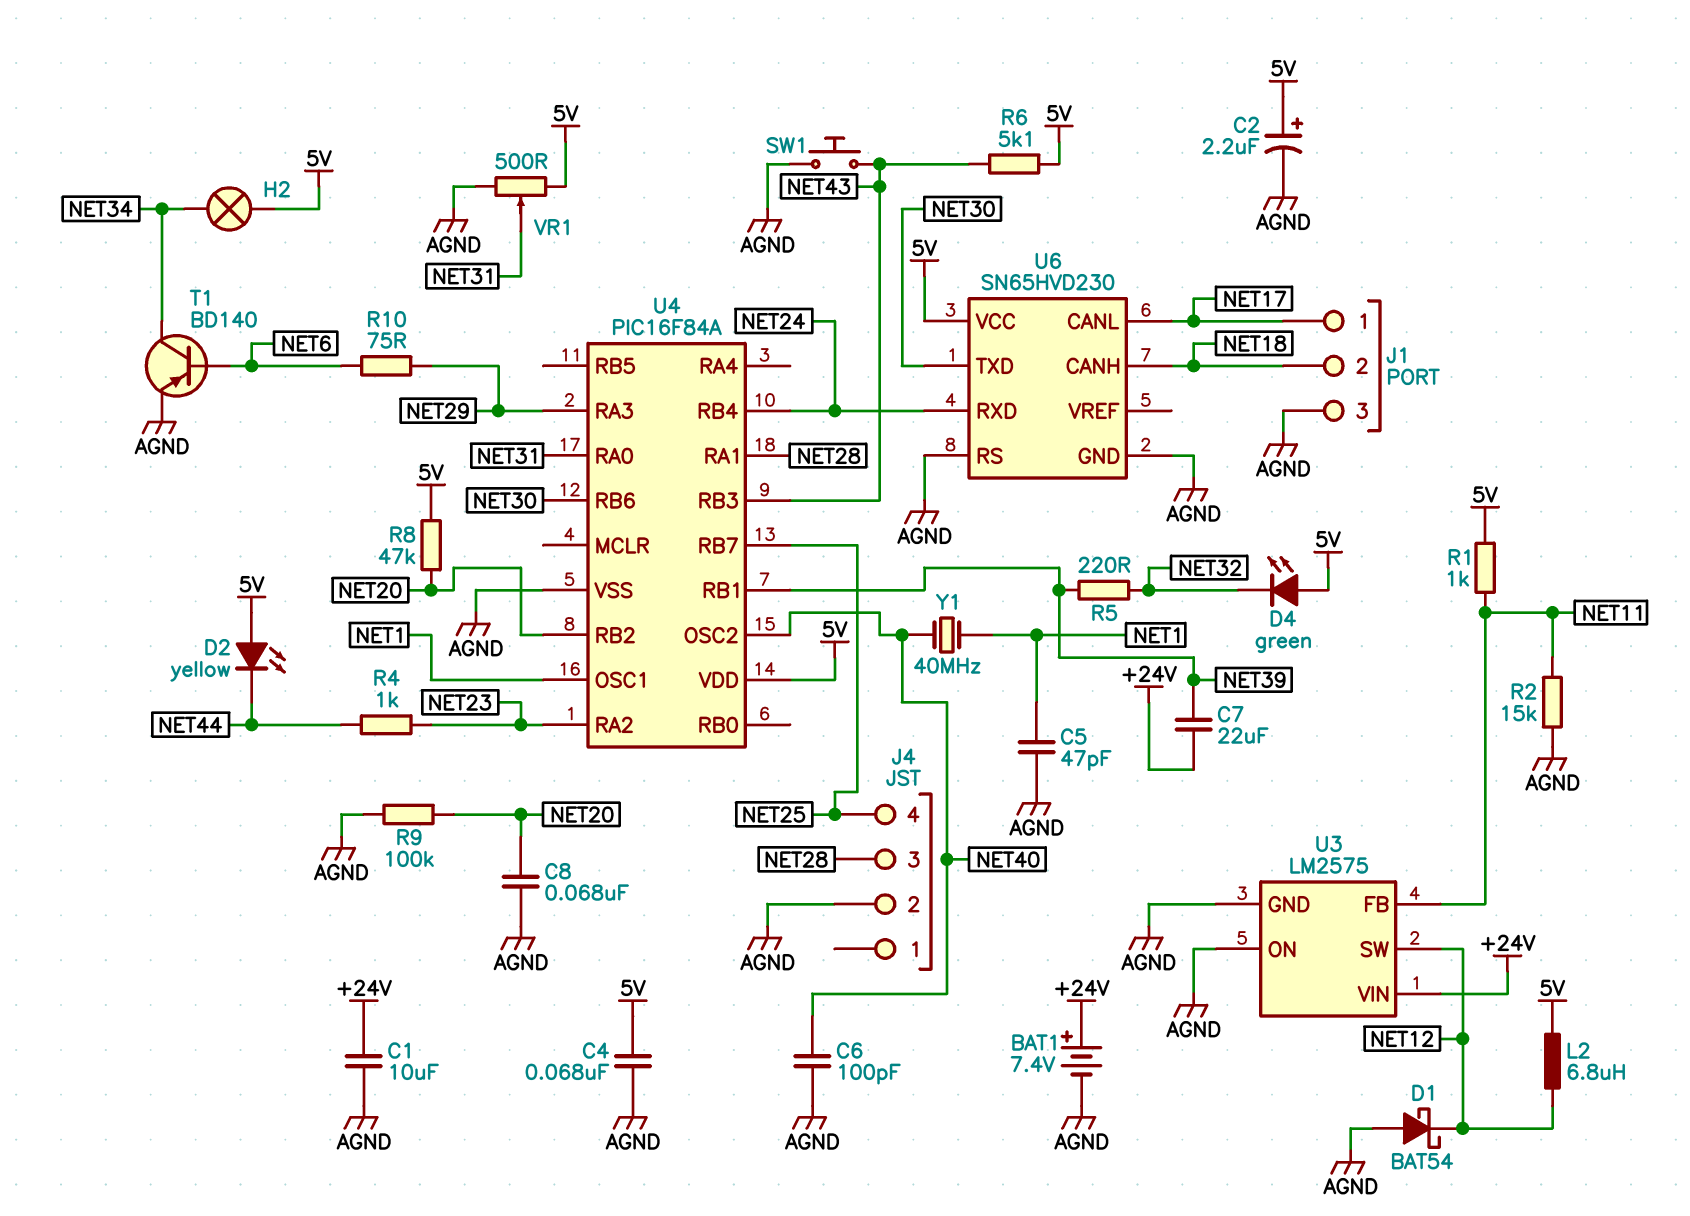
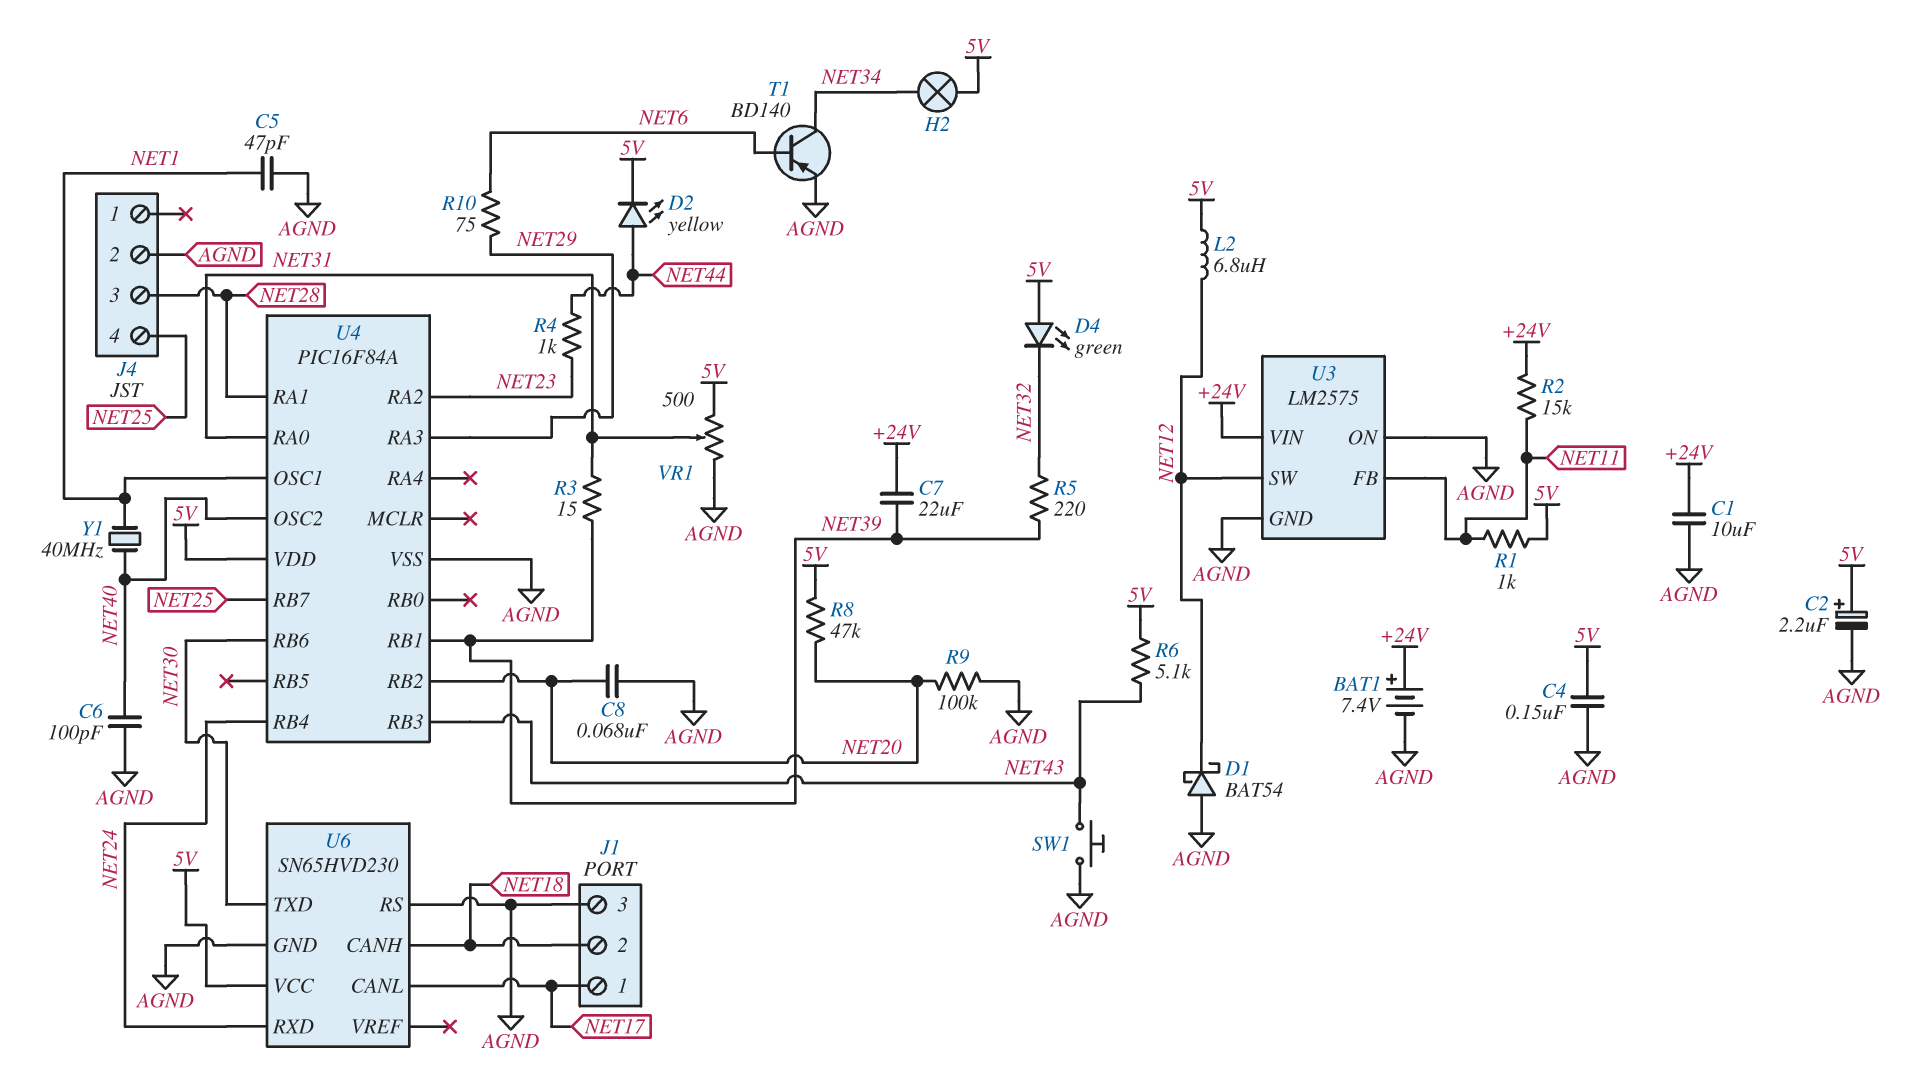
C4: 68nF (5V, AGND) -> 150nF (5V, AGND)
D2: LED yellow (A 5V, K NET44) -> LED yellow (A NET44, K 5V)
R2: 15k (AGND, NET11) -> 15k (+24V, NET11)
R3: none -> 15 (NET31, NET39)

